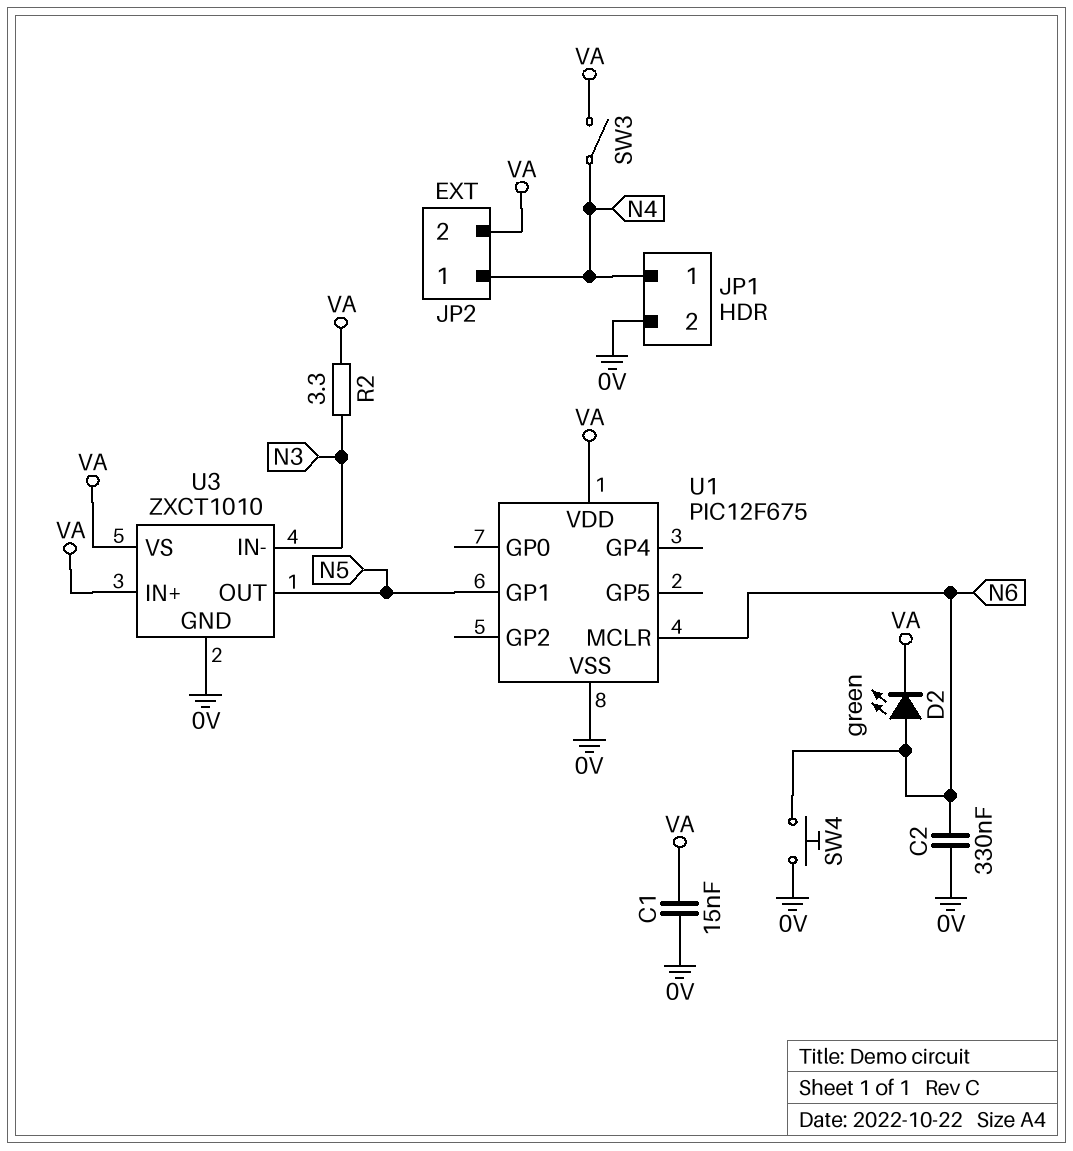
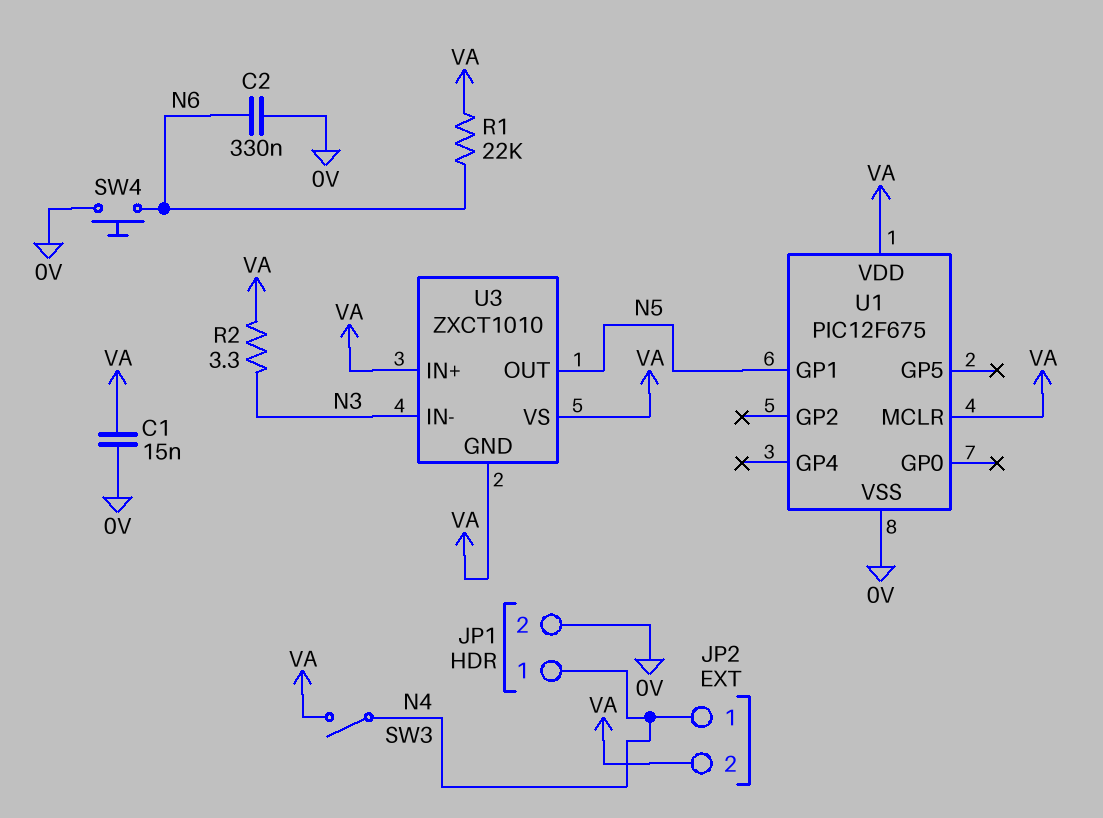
D2: LED green (A N6, K VA) -> none
R1: none -> 22k (N6, VA)
U1 pin MCLR: N6 -> VA
U3 pin GND: 0V -> VA

